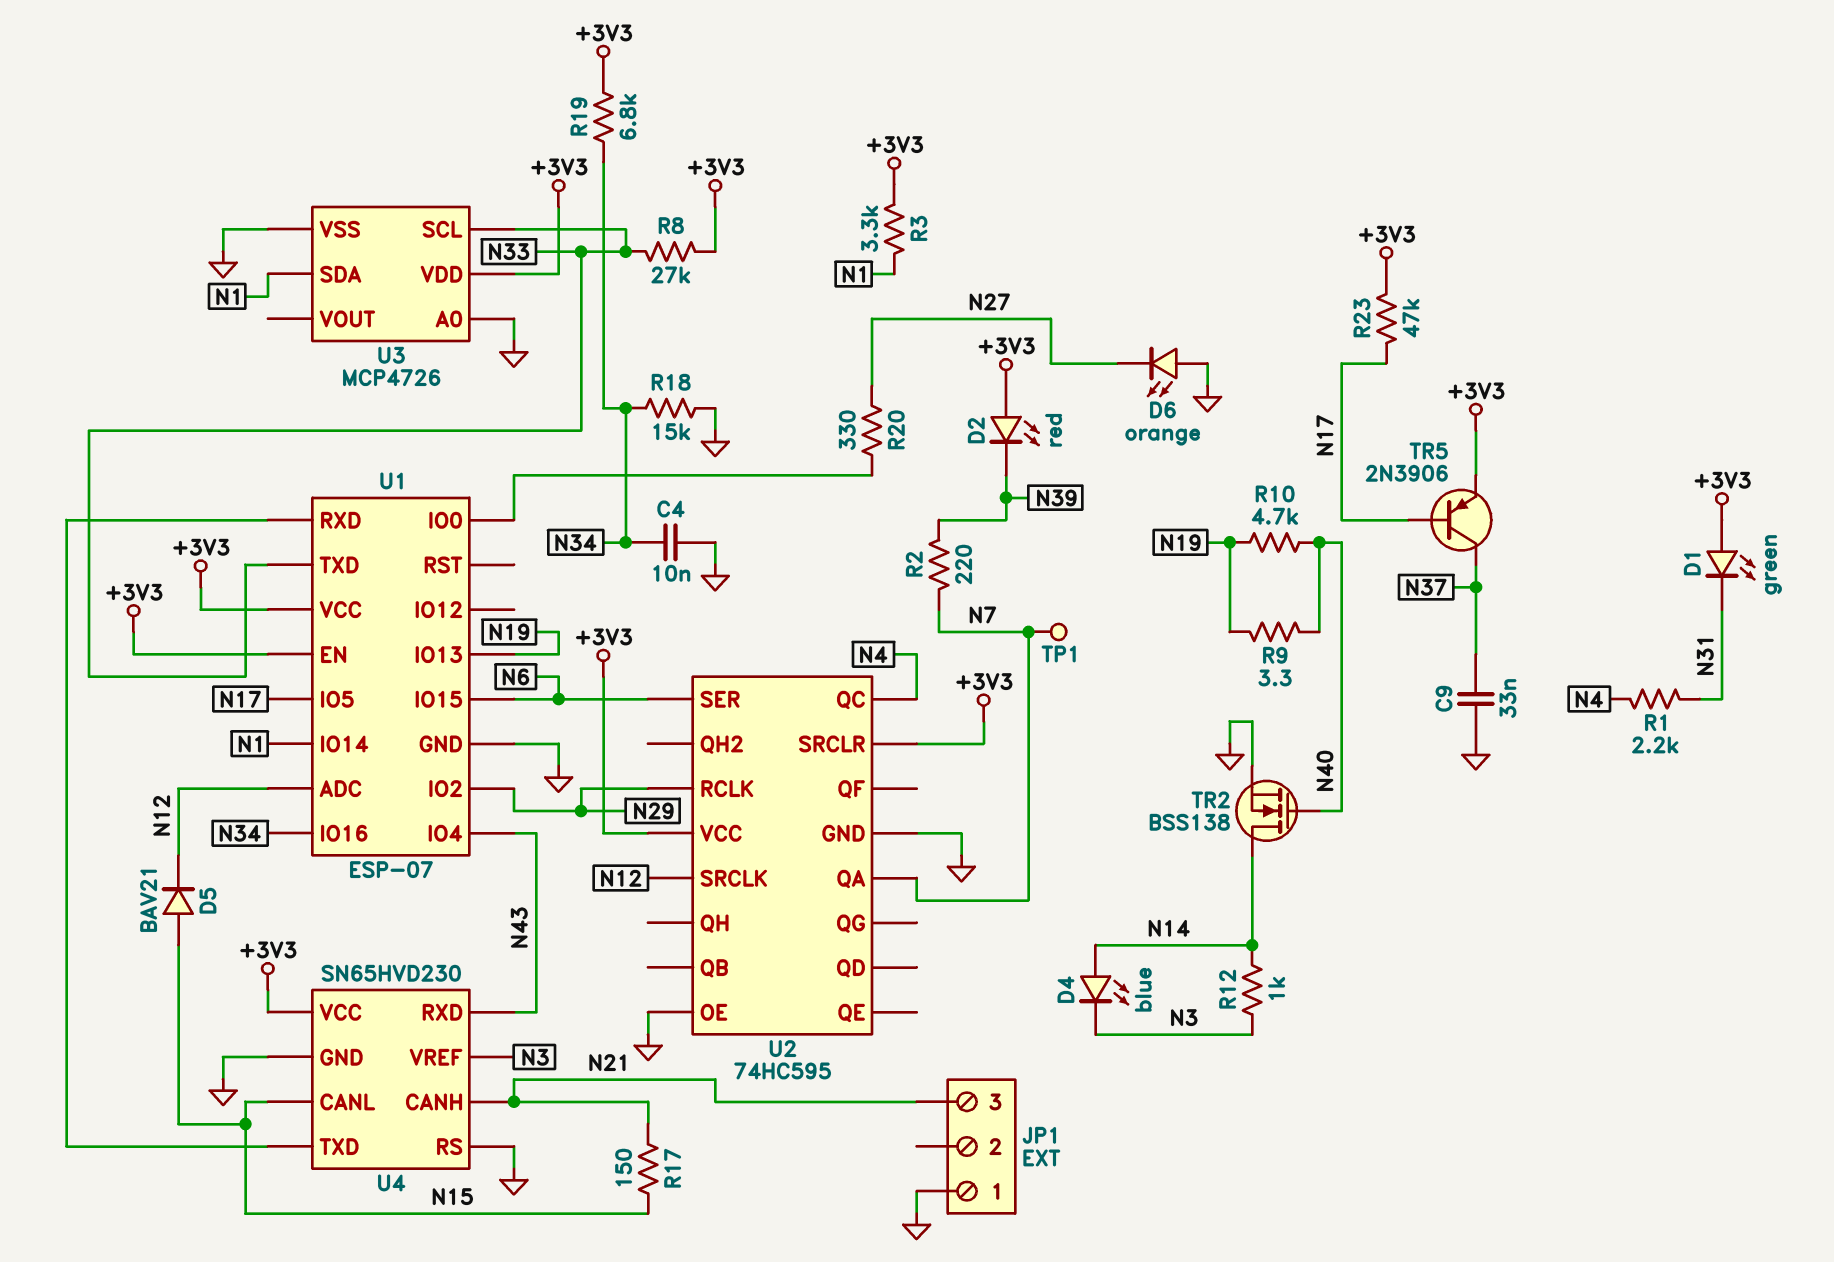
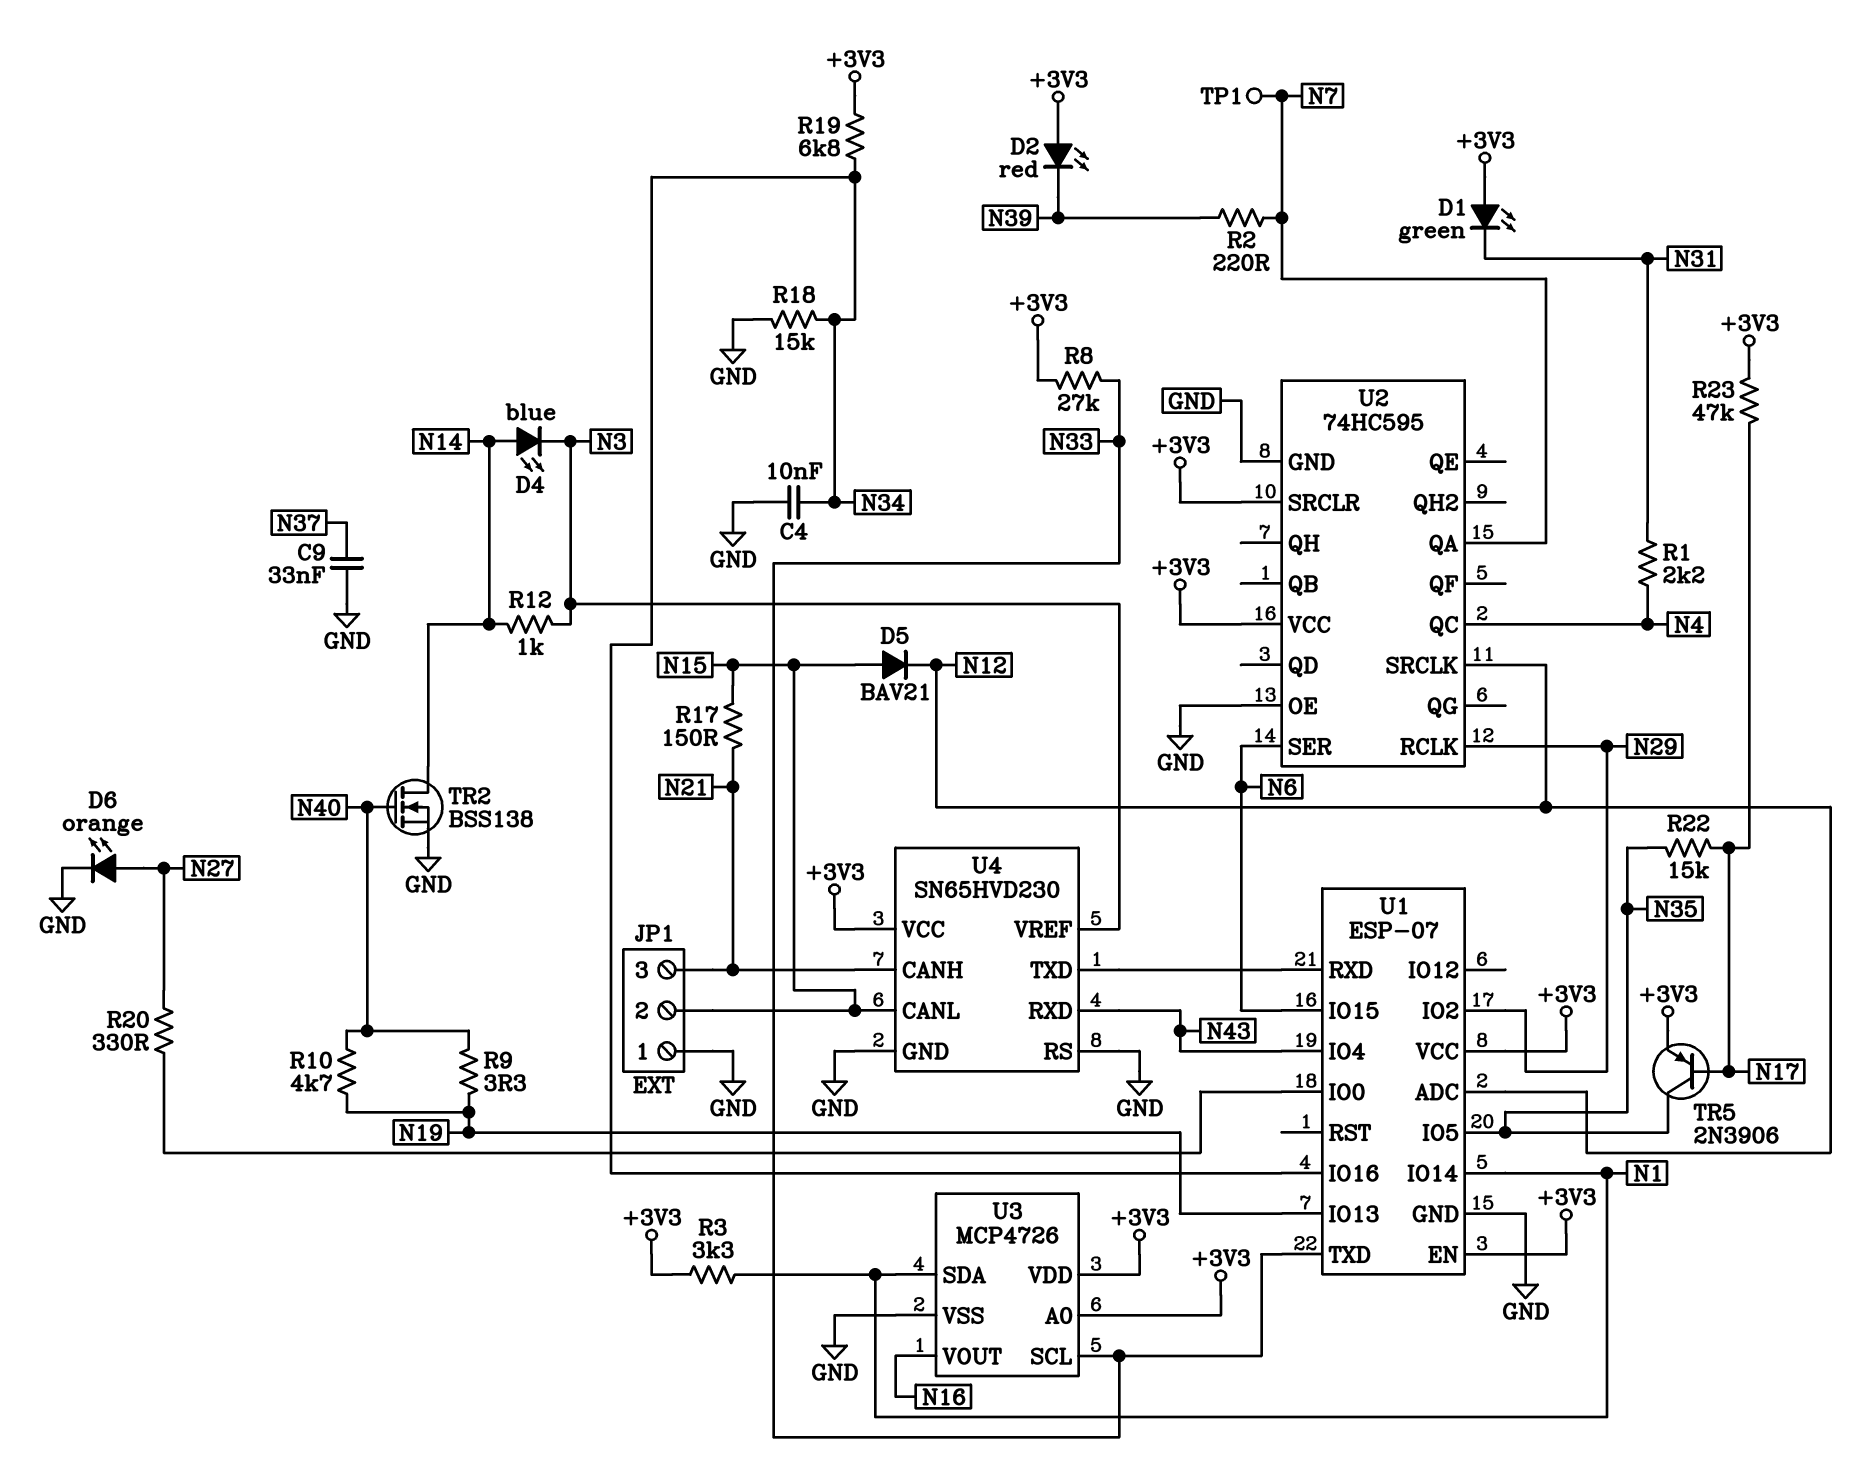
D6: LED orange (A GND, K N27) -> LED orange (A N27, K GND)
JP1 pin 2: none -> N15
R22: none -> 15k (N17, N35)
TR5: PNP 2N3906 (B N17, C N37, E +3V3) -> PNP 2N3906 (B N17, C N35, E +3V3)
U1 pin IO5: N17 -> N35
U3 pin A0: GND -> +3V3
U3 pin VOUT: none -> N16

